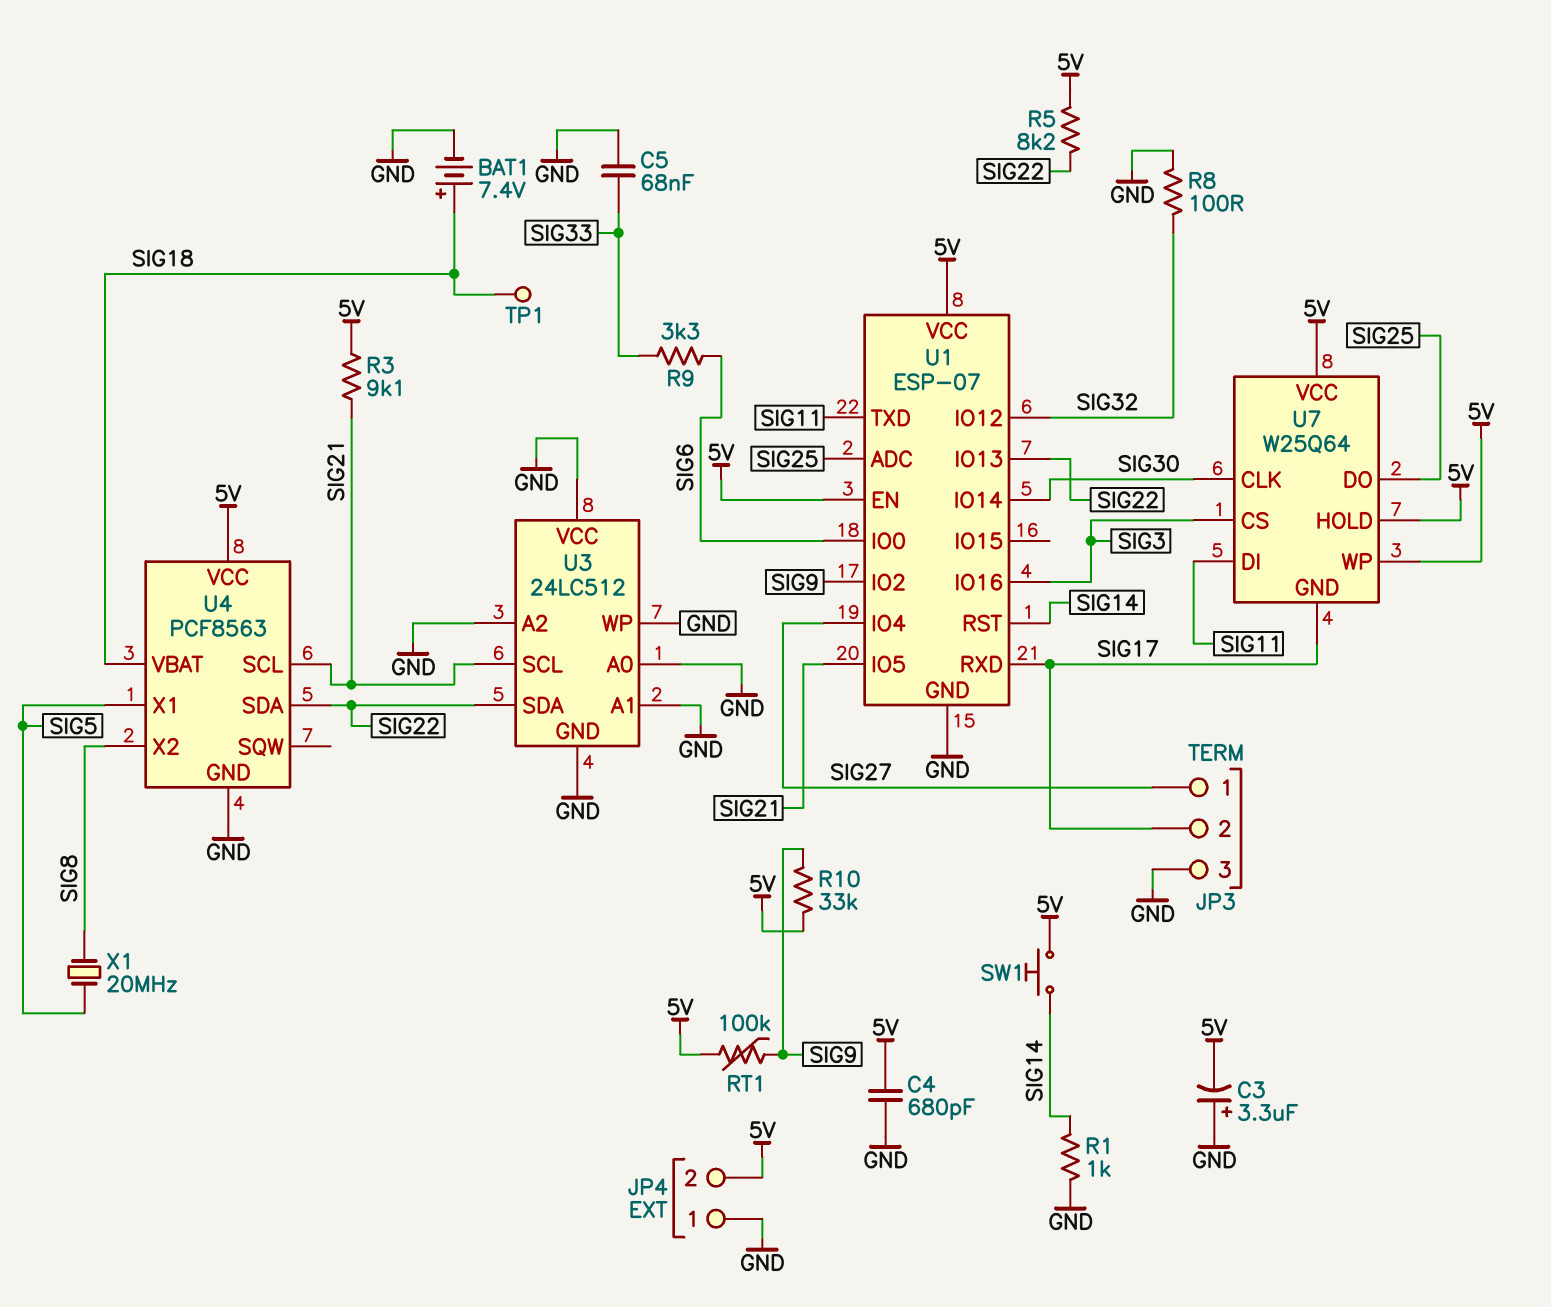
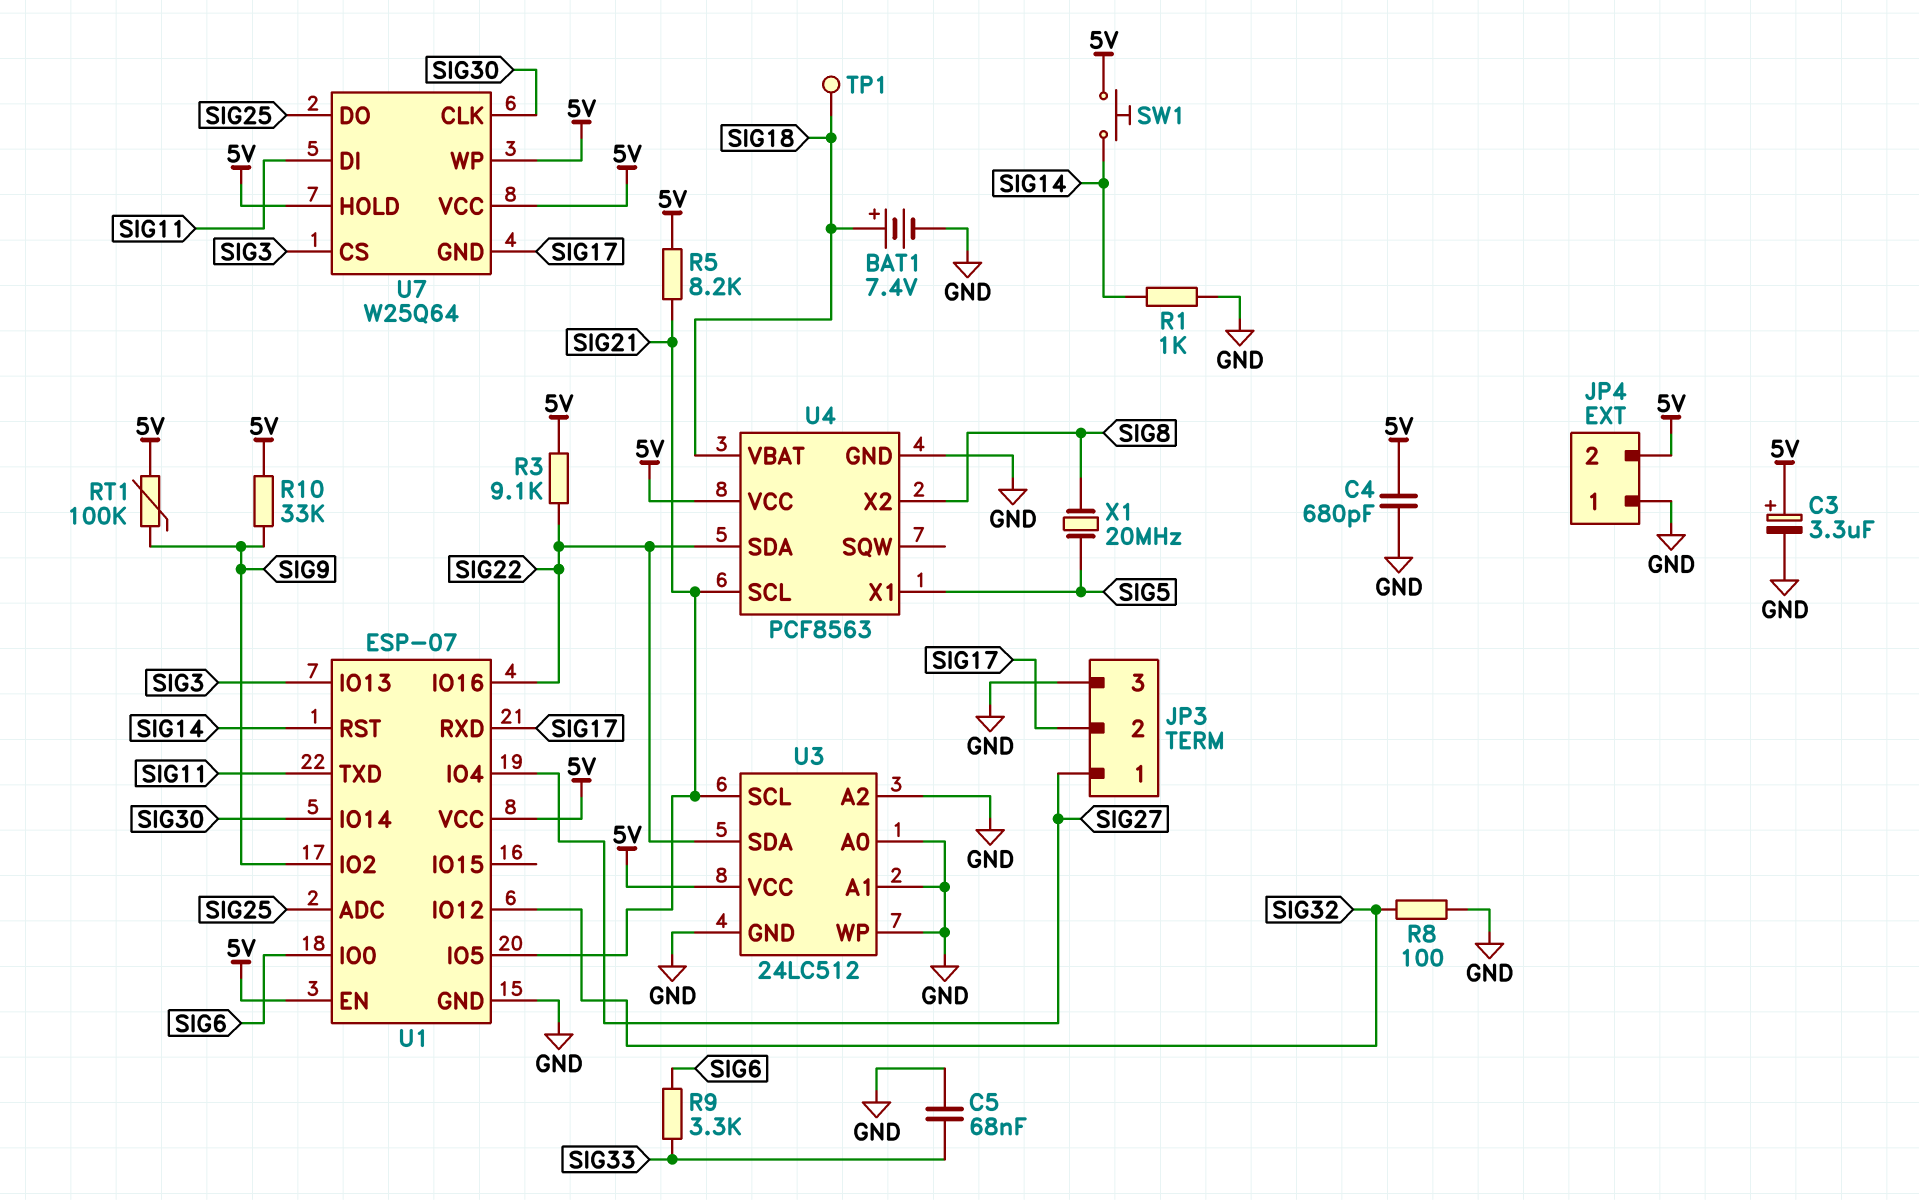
C3: 3.3uF (plus GND, minus 5V) -> 3.3uF (plus 5V, minus GND)
R3: 9.1k (5V, SIG21) -> 9.1k (5V, SIG22)
R5: 8.2k (5V, SIG22) -> 8.2k (5V, SIG21)
U1 pin IO13: SIG22 -> SIG3
U1 pin IO16: SIG3 -> SIG22
U3 pin VCC: GND -> 5V

